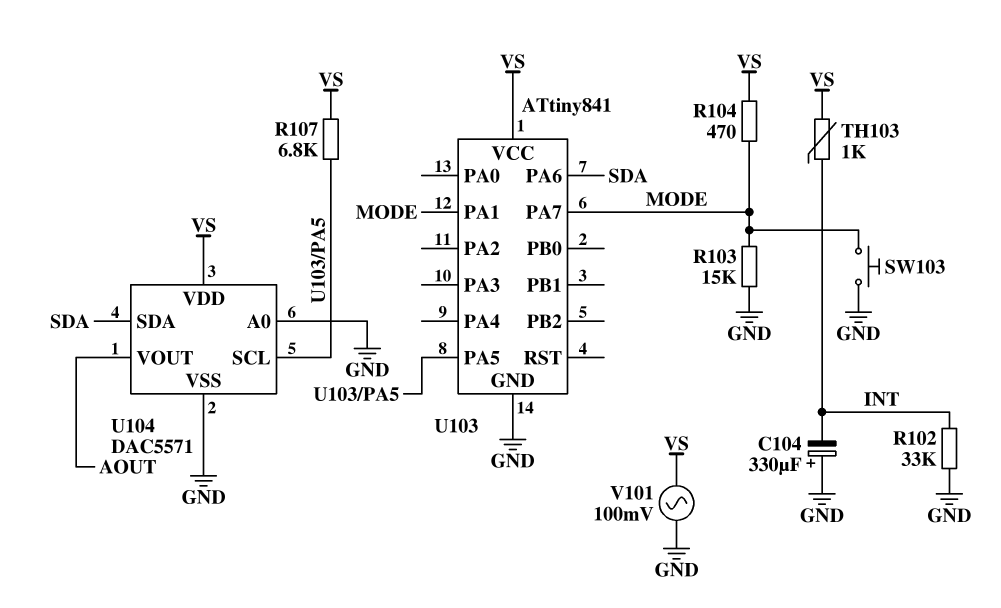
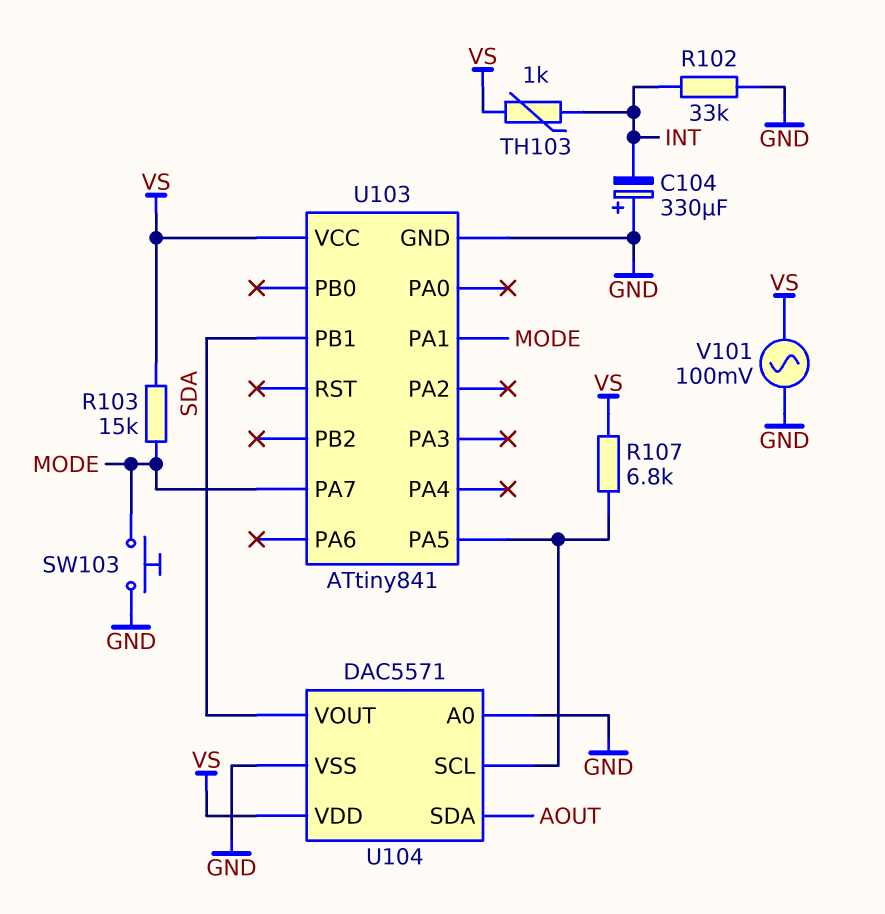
R103: 15k (GND, MODE) -> 15k (MODE, VS)
R104: 470 (MODE, VS) -> none
U103 pin PA6: SDA -> none
U103 pin PB1: none -> SDA
U104 pin SDA: SDA -> AOUT
U104 pin VOUT: AOUT -> SDA

